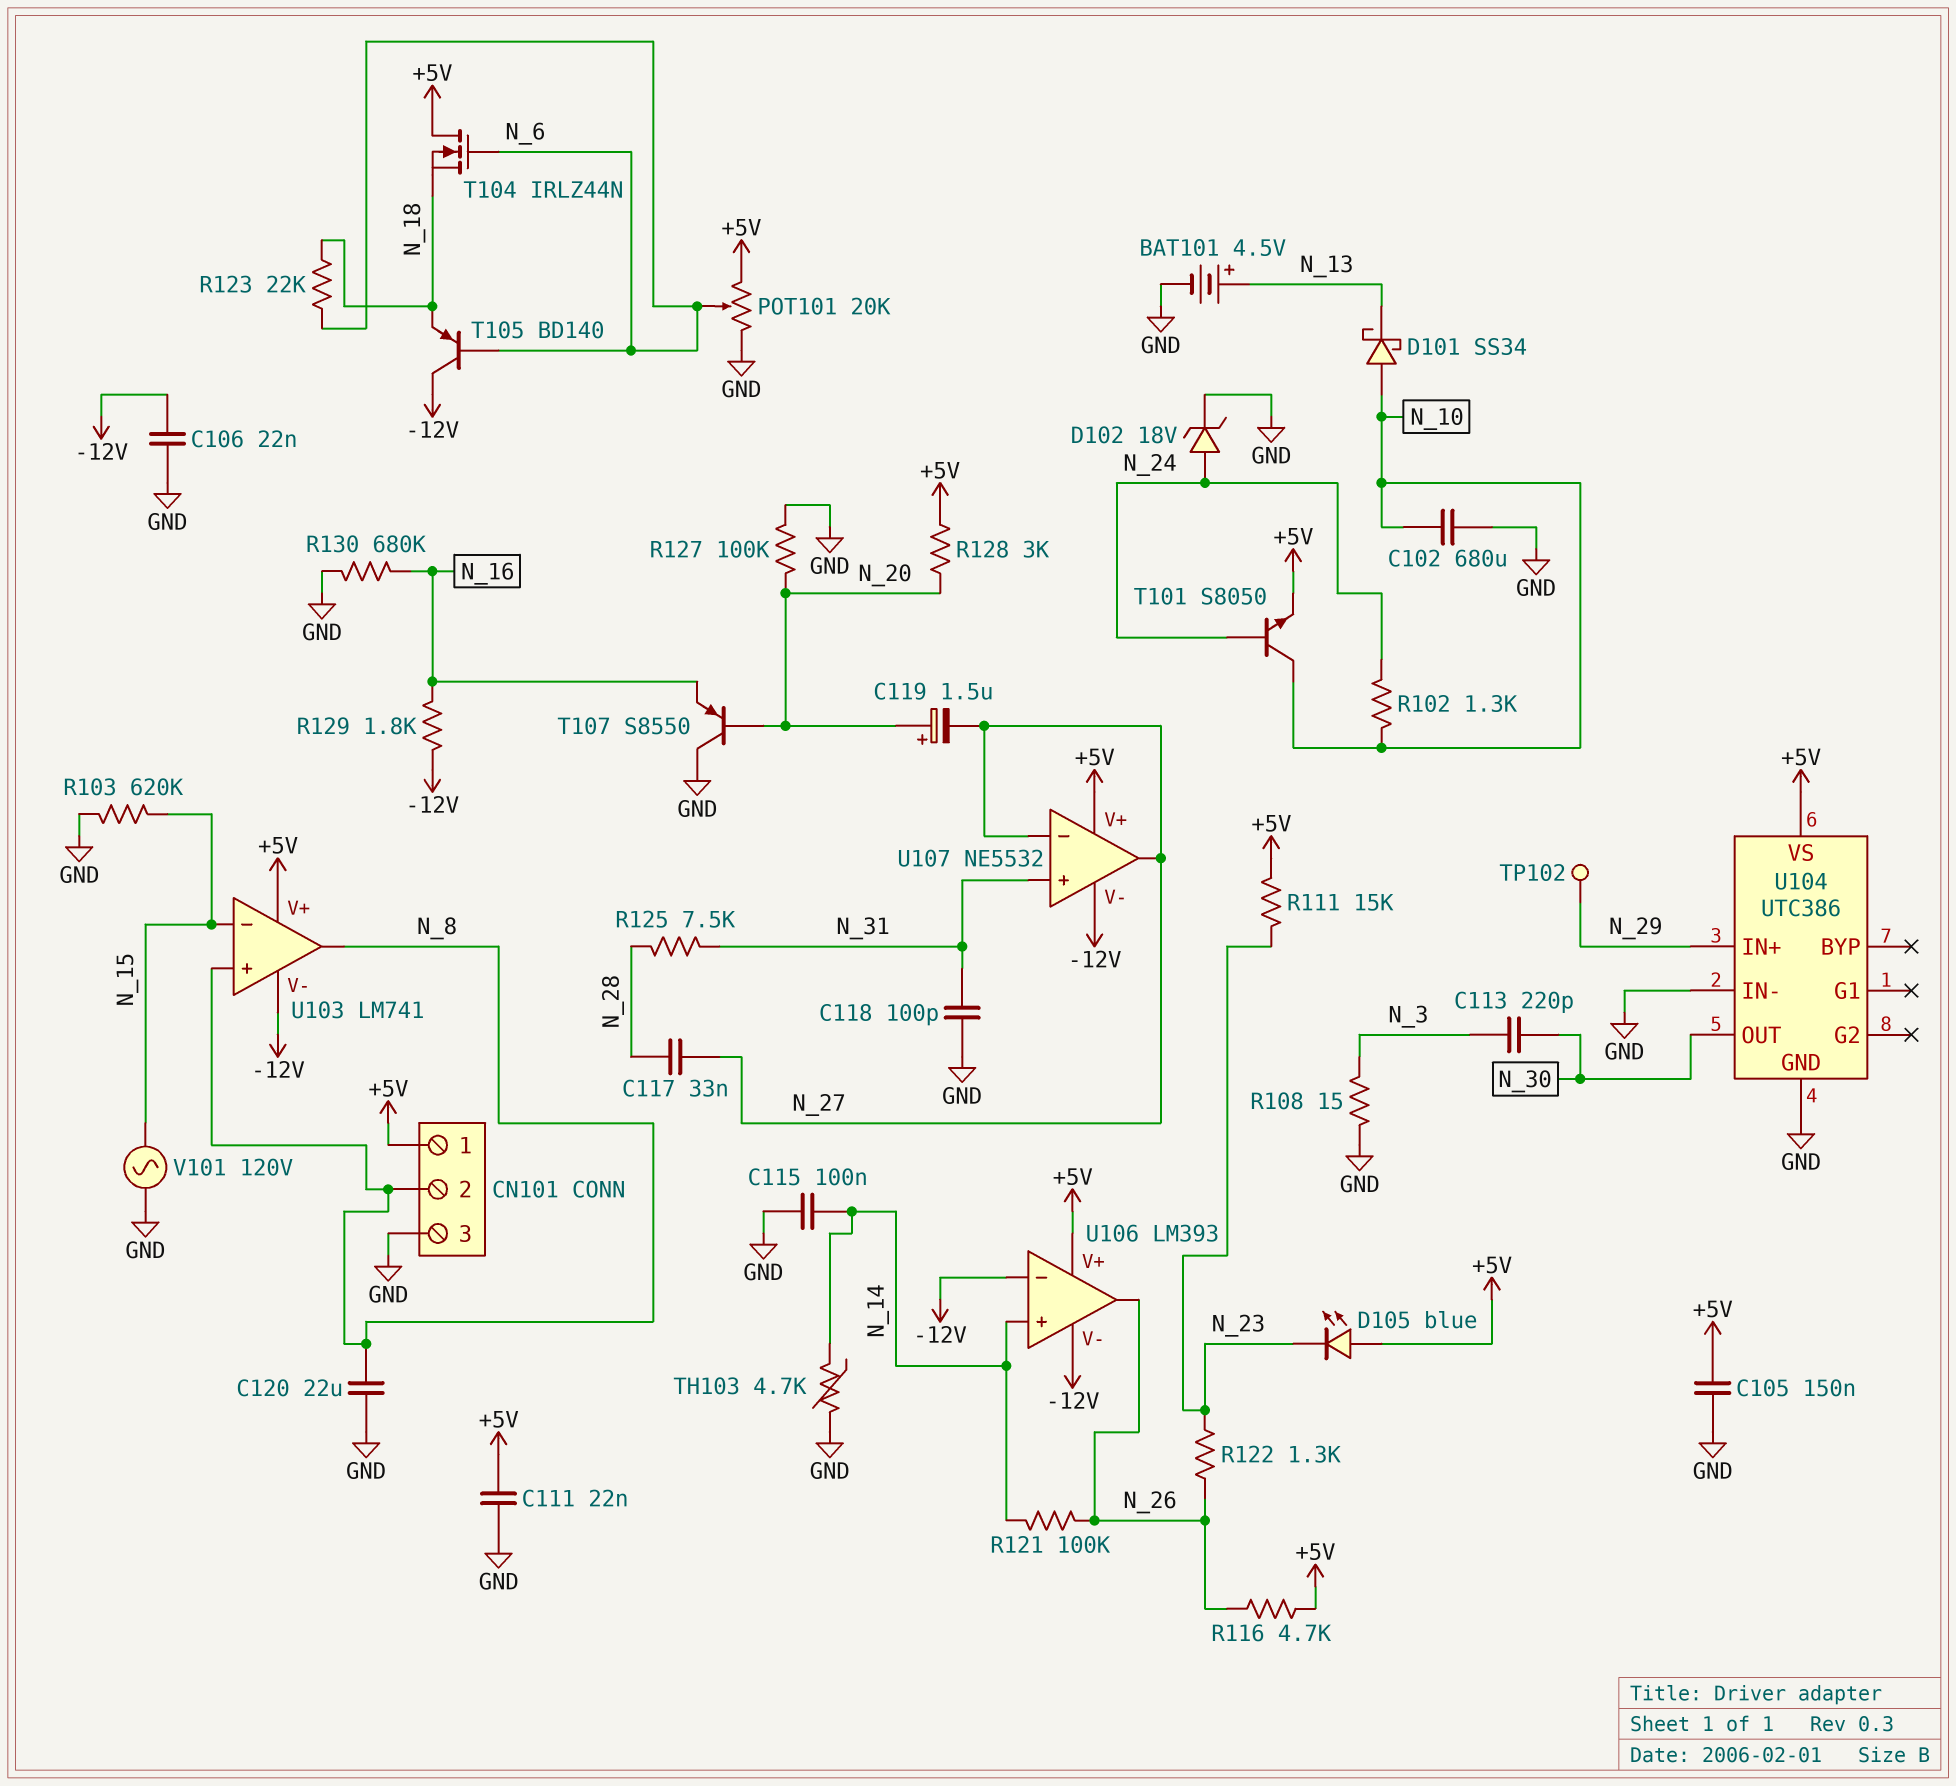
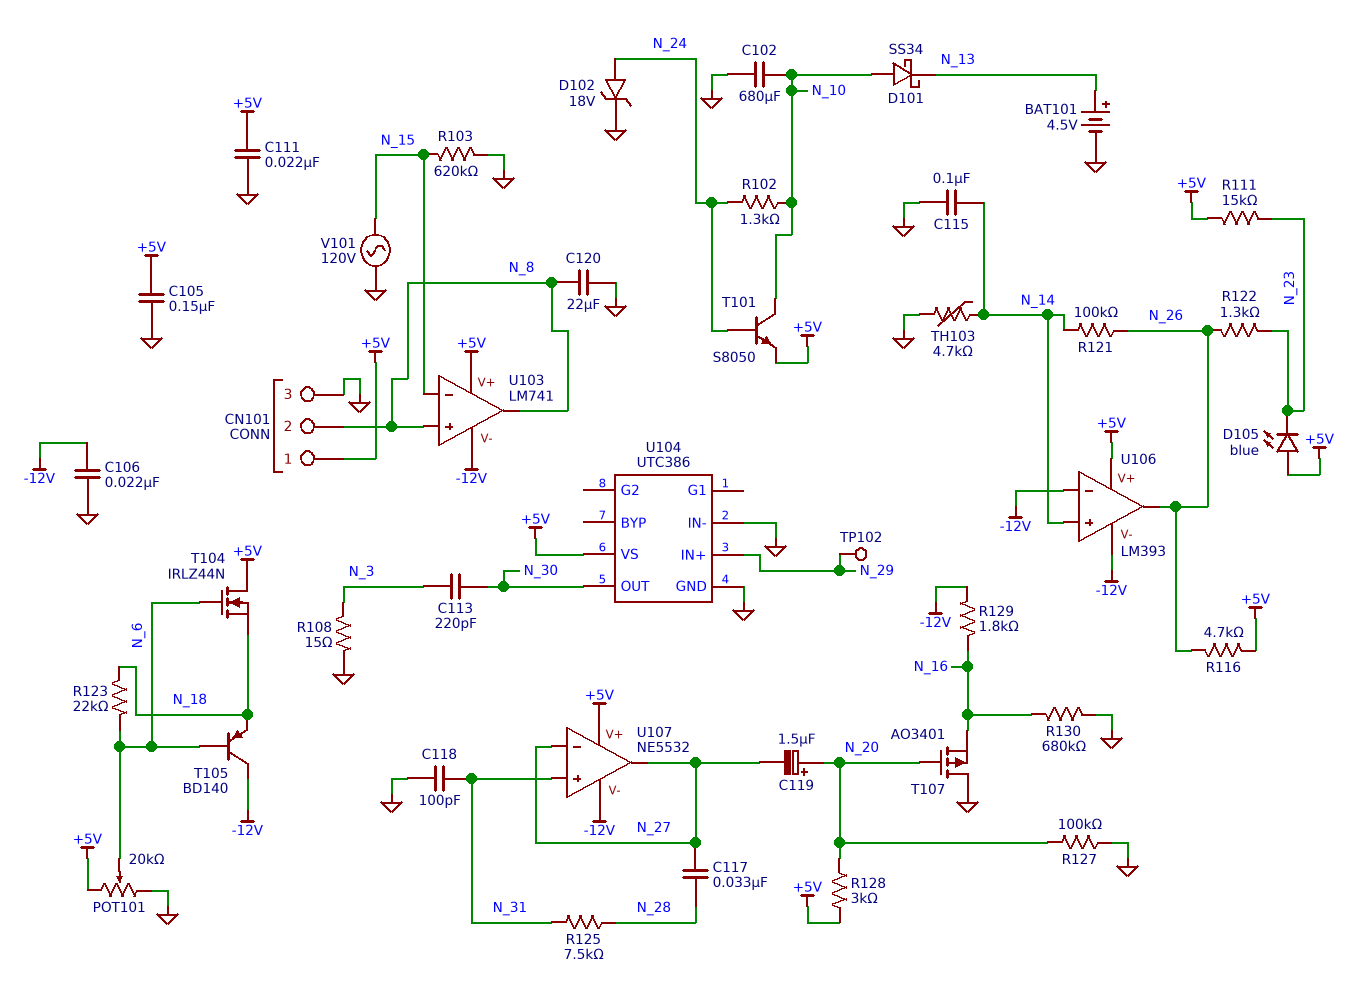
T107: PNP S8550 (B N_20, C GND, E N_16) -> PMOS AO3401 (G N_20, D GND, S N_16)

